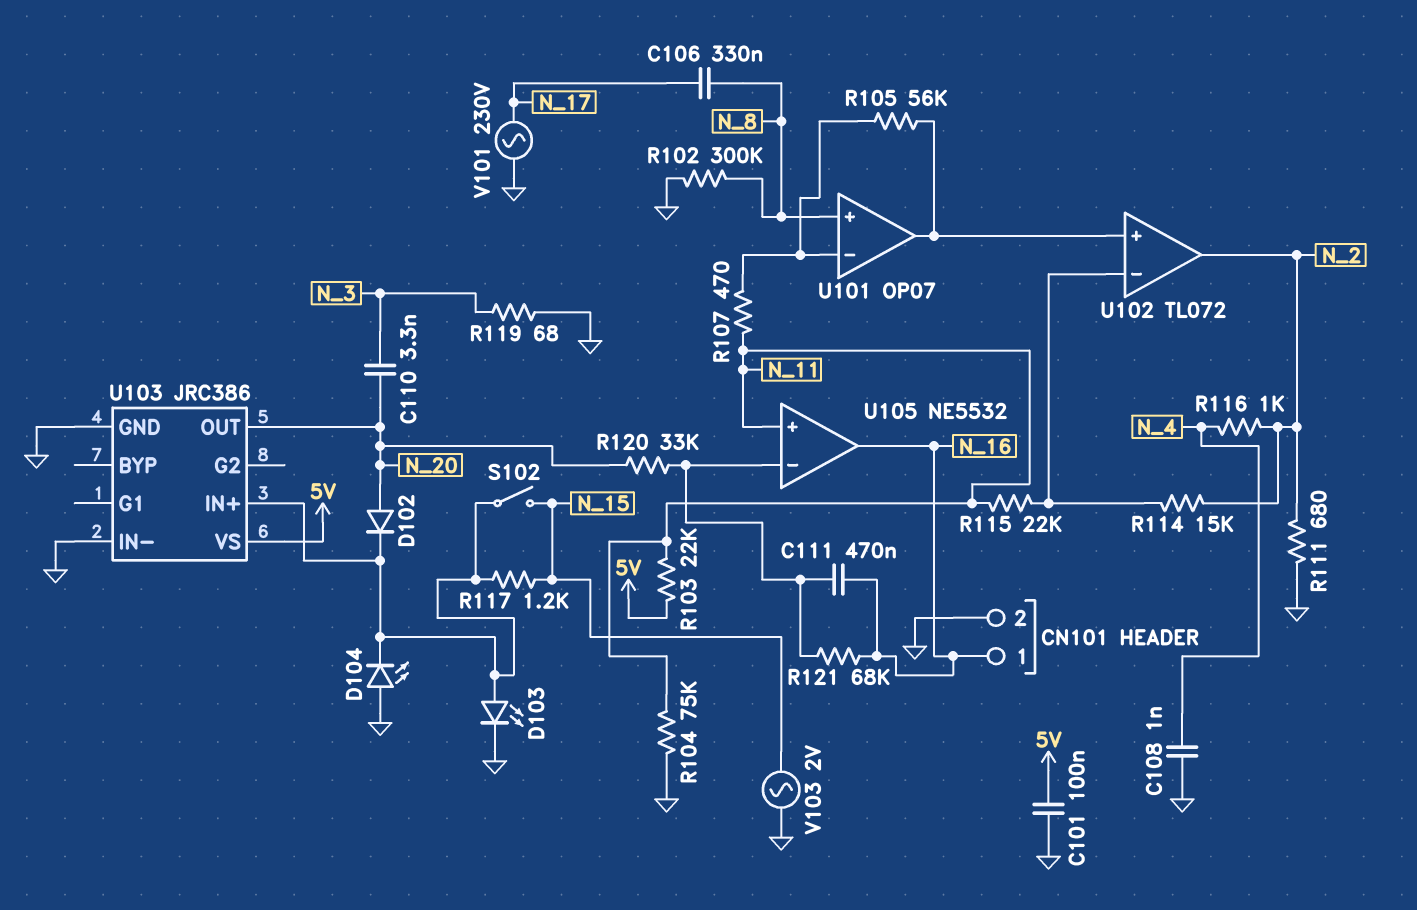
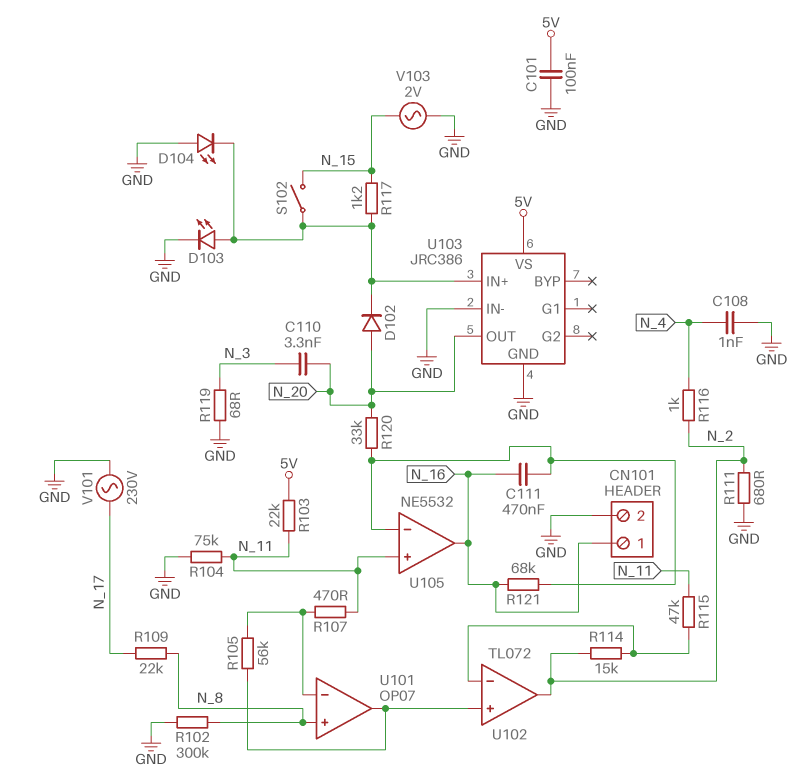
C106: 330nF (N_8, N_17) -> none
R109: none -> 22k (N_8, N_17)
R115: 22k (N_11, U102/in-) -> 47k (N_11, U102/in-)

